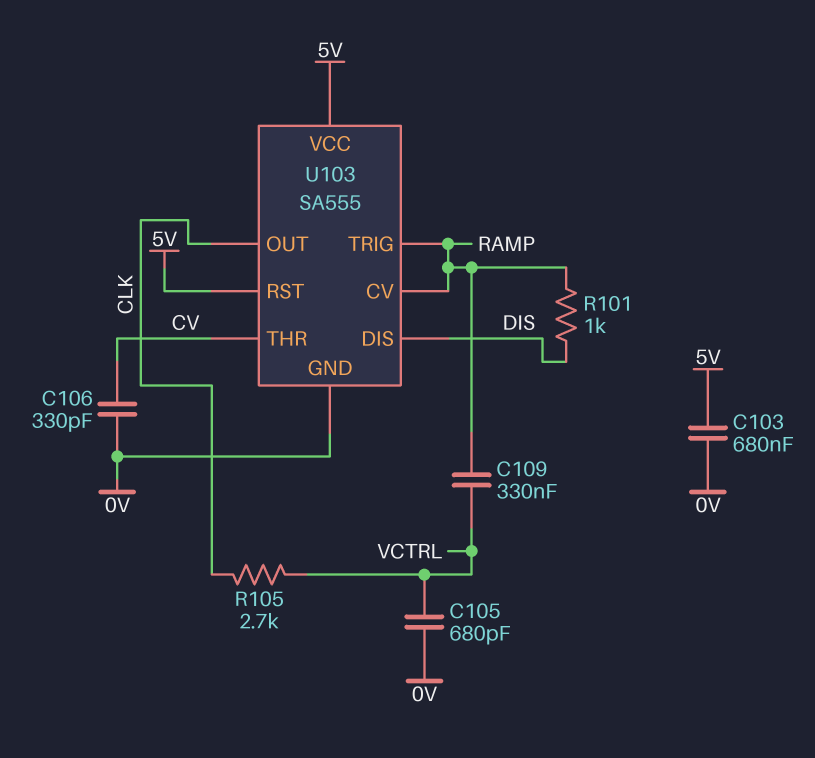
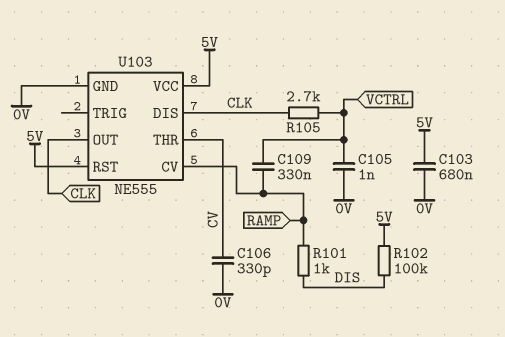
C105: 680pF (0V, VCTRL) -> 1nF (0V, VCTRL)
R102: none -> 100k (5V, DIS)
U103: SA555 -> NE555
U103 pin DIS: DIS -> CLK
U103 pin TRIG: RAMP -> none

